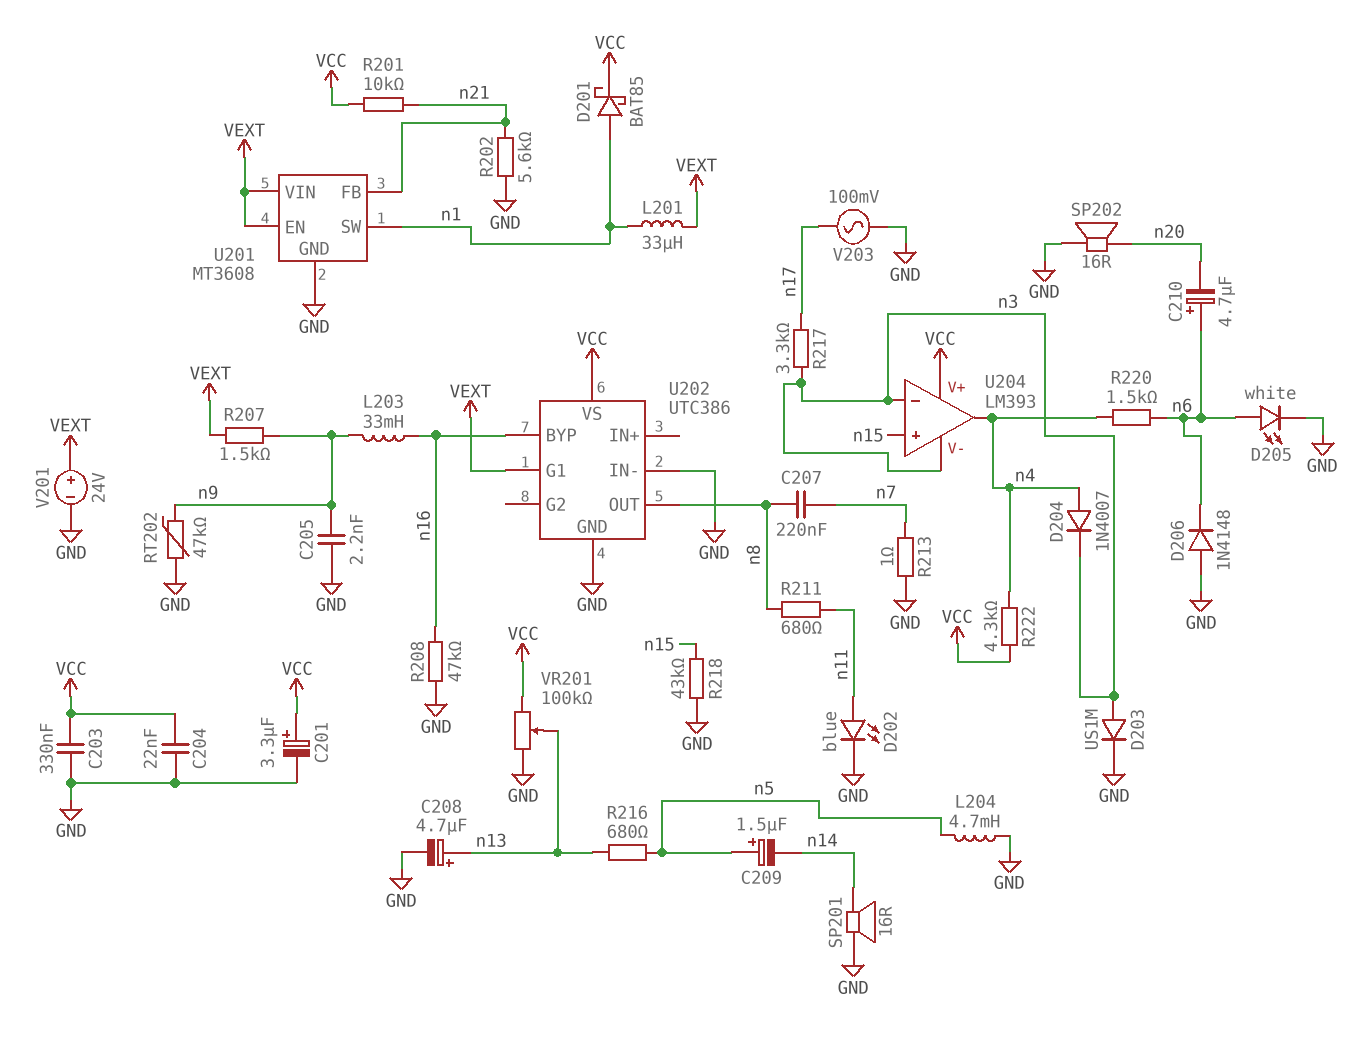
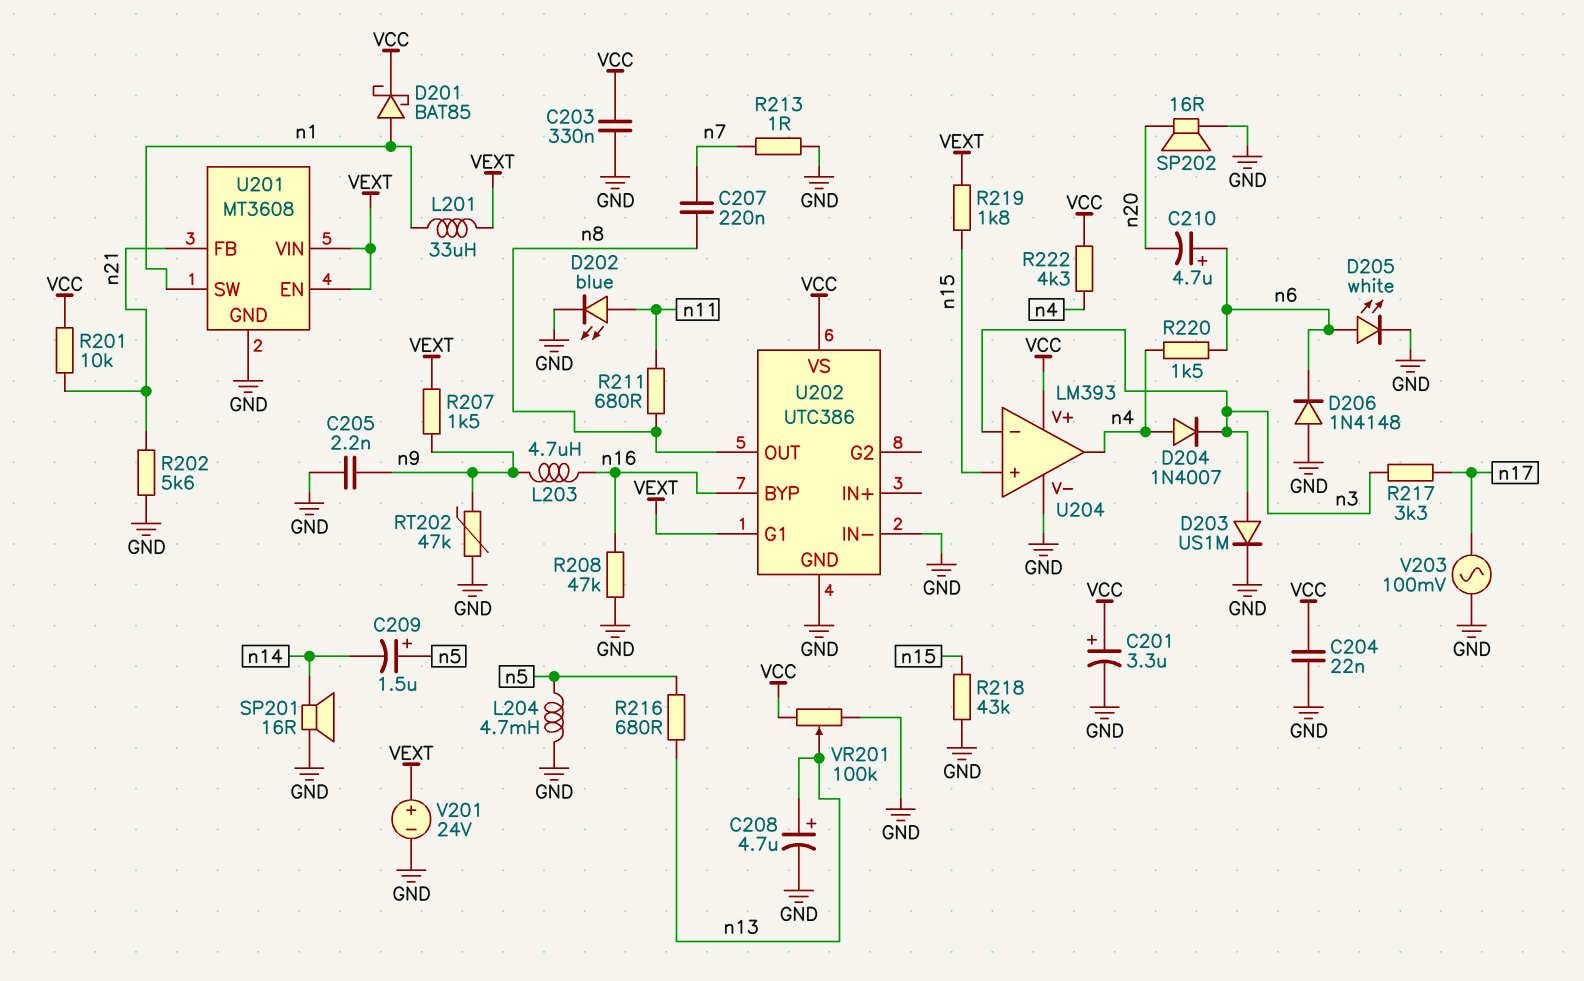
L203: 33mH (n9, n16) -> 4.7uH (n9, n16)
R219: none -> 1.8k (VEXT, n15)
U204 pin V-: n3 -> GND

